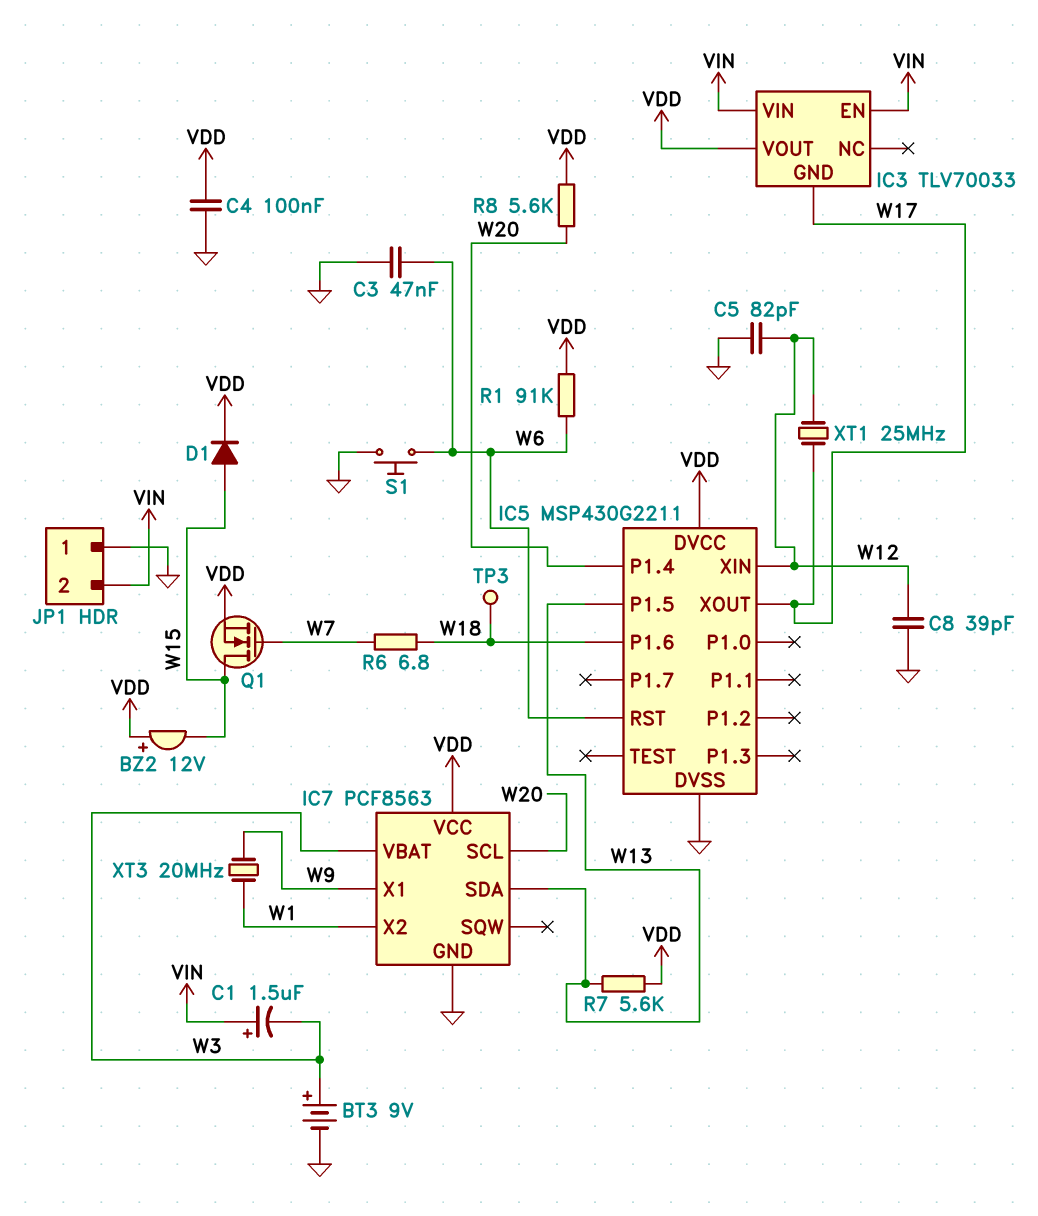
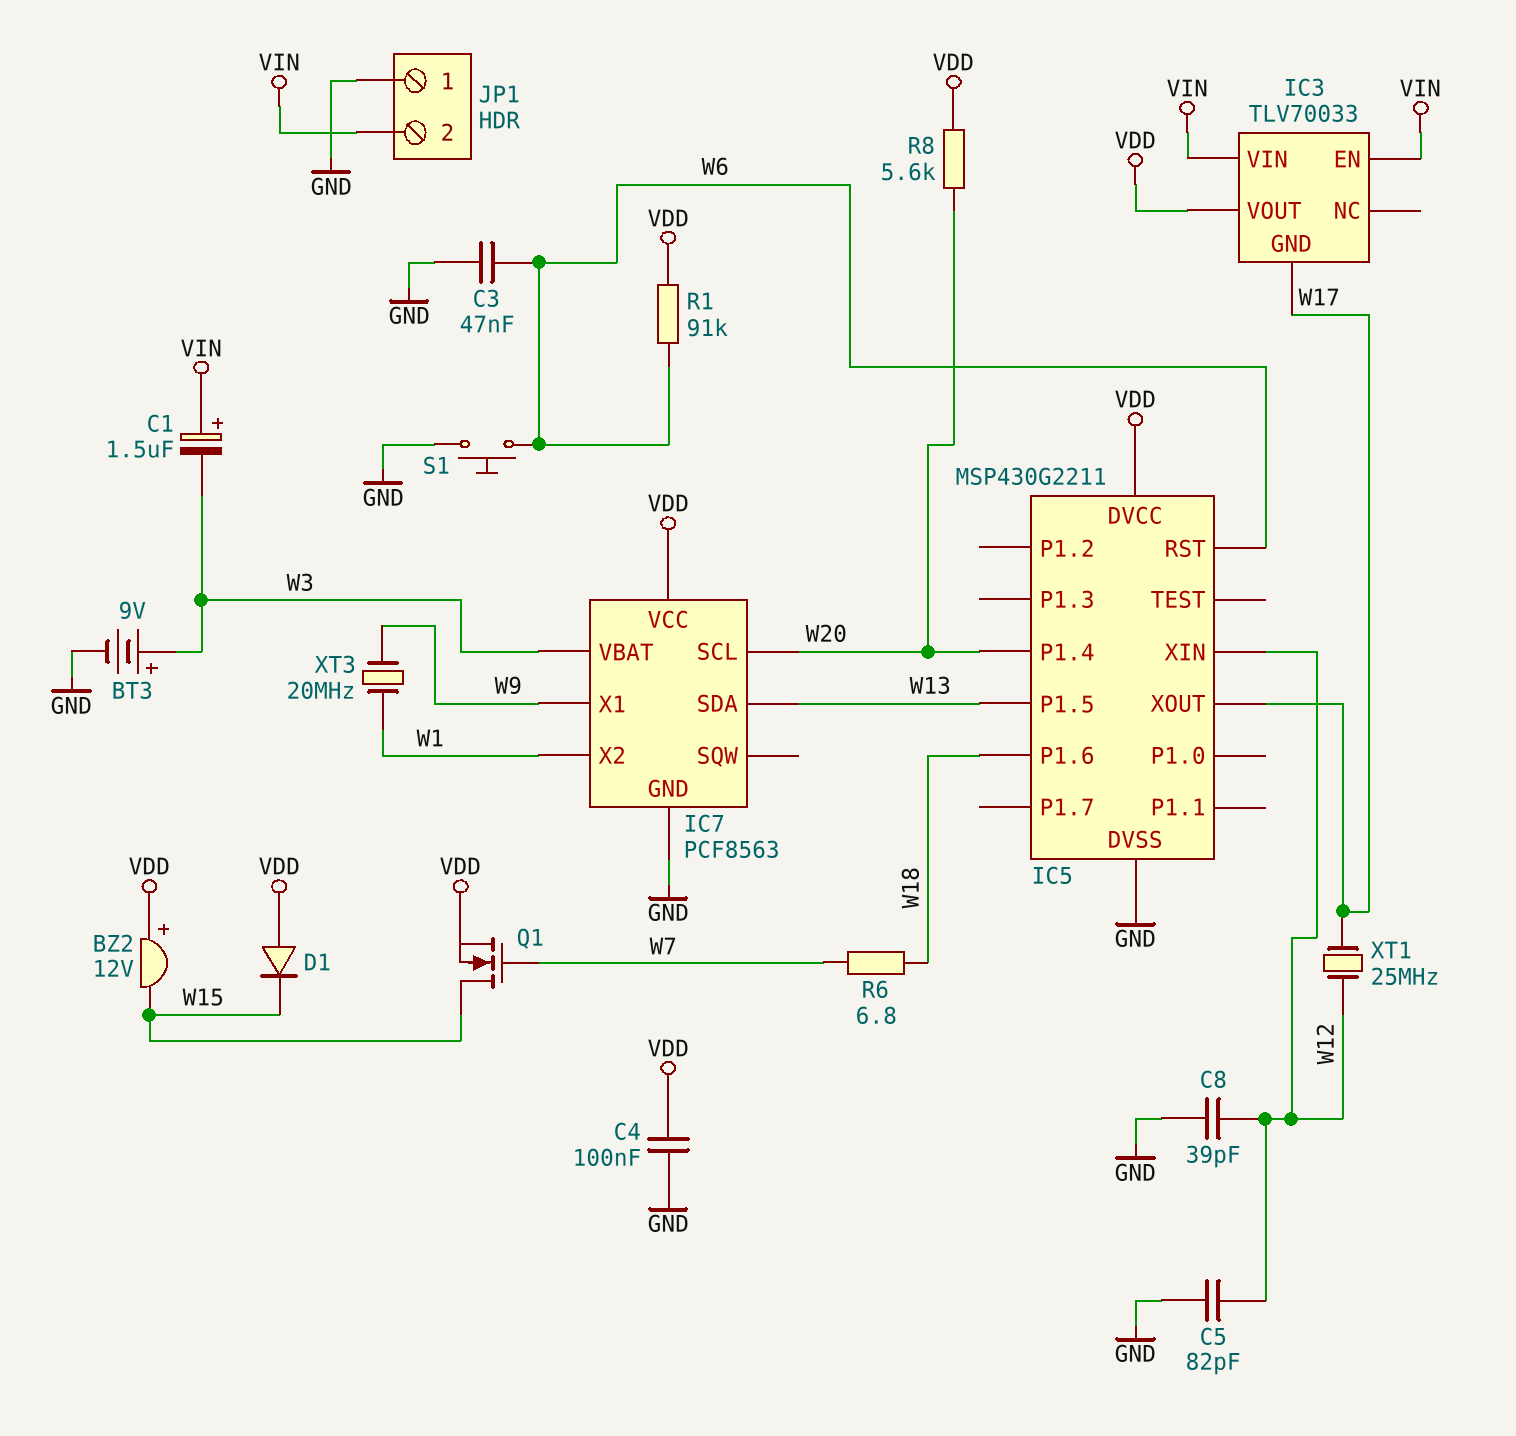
D1: diode (A W15, K VDD) -> diode (A VDD, K W15)
R7: 5.6k (VDD, W13) -> none
TP3: test point (W18) -> none

